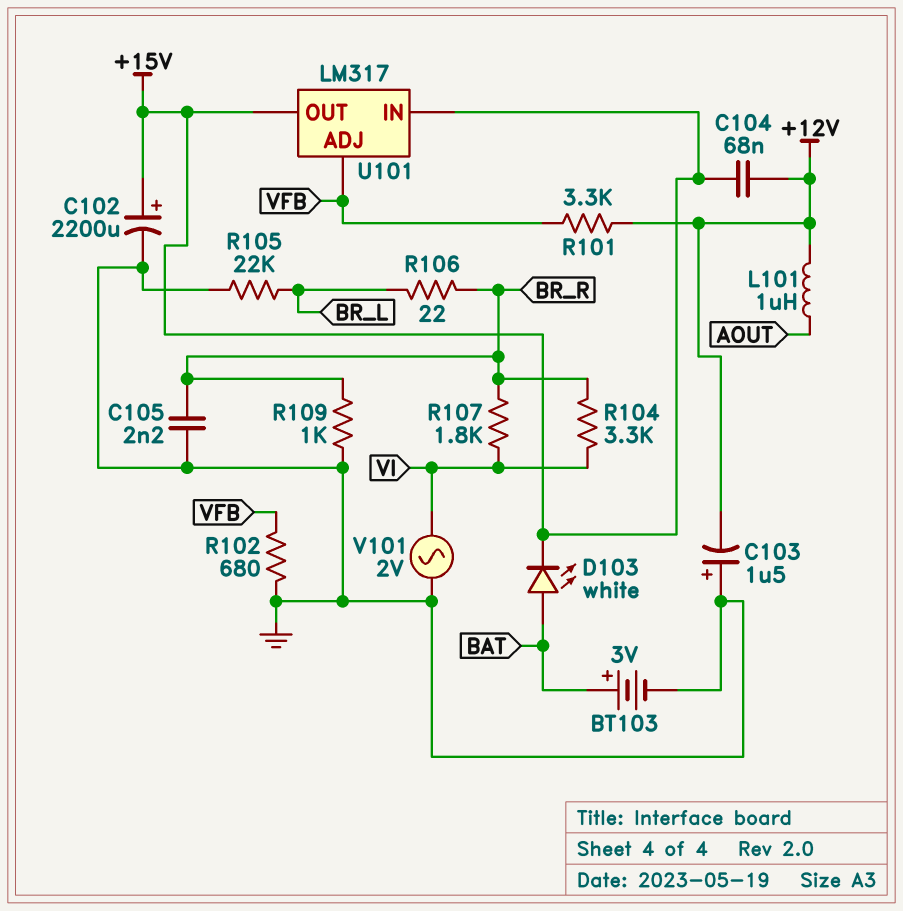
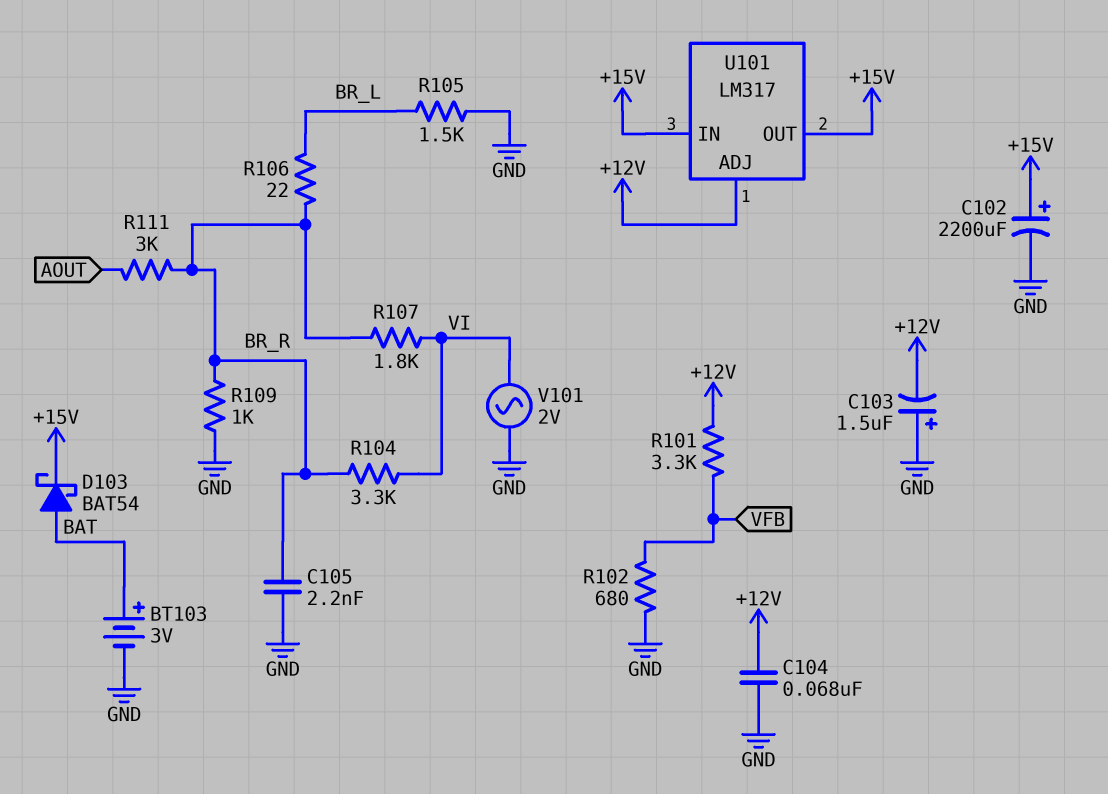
C104: 68nF (+12V, +15V) -> 68nF (+12V, GND)
D103: LED white (A BAT, K +15V) -> schottky BAT54 (A BAT, K +15V)
L101: 1uH (+12V, AOUT) -> none
R105: 22k (BR_L, GND) -> 1.5k (BR_L, GND)
R111: none -> 3k (AOUT, BR_R)
U101 pin ADJ: VFB -> +12V

